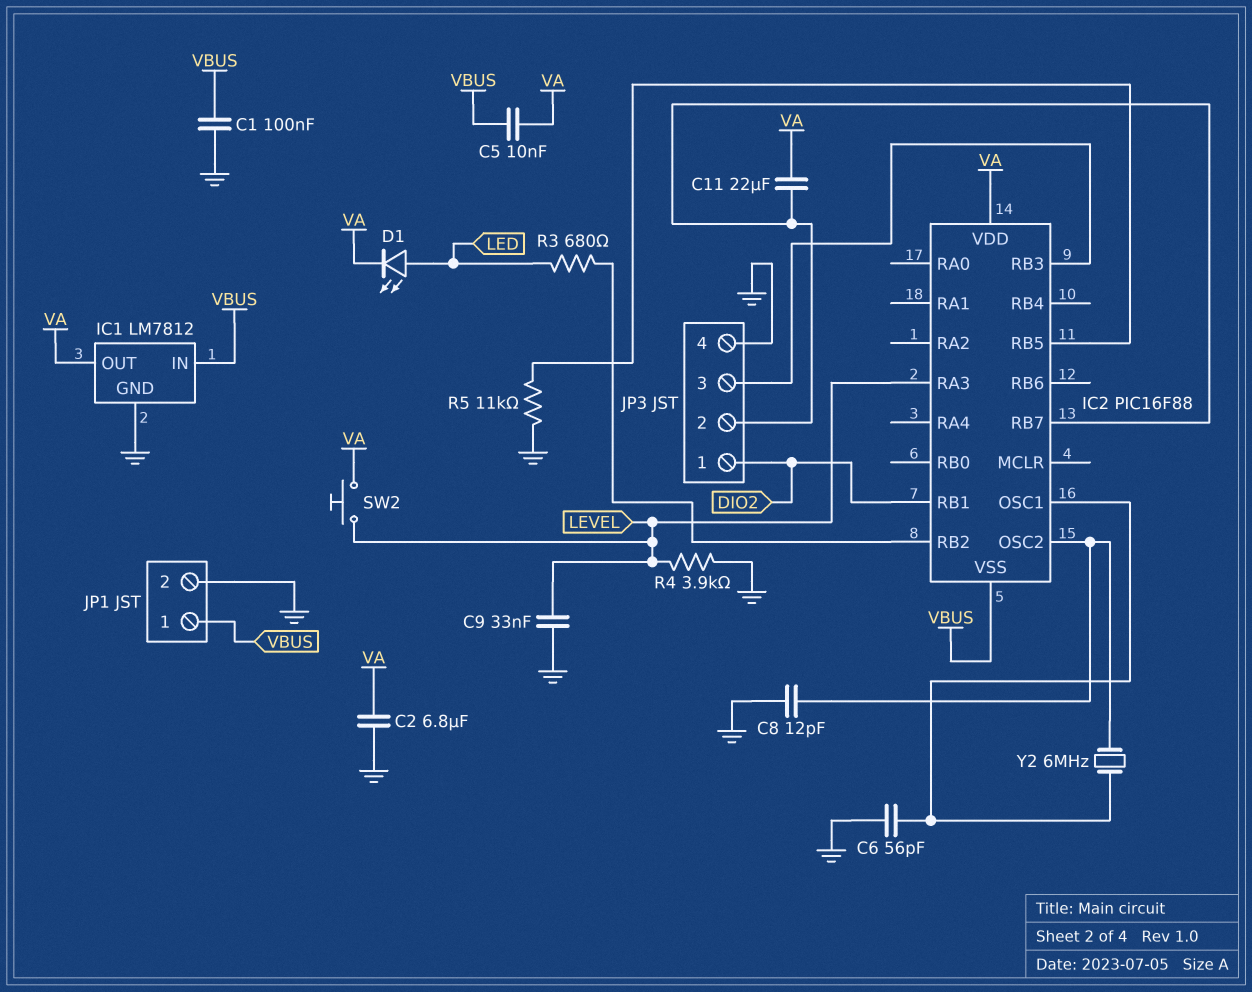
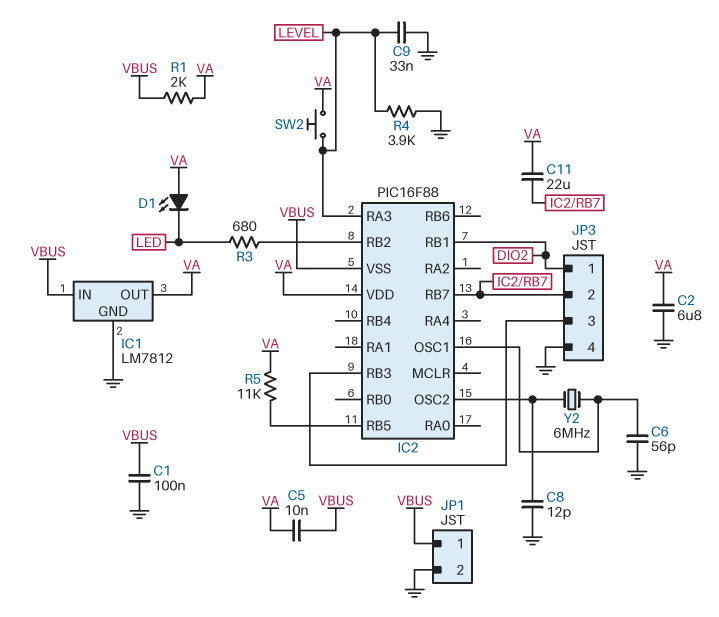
D1: LED (A LED, K VA) -> LED (A VA, K LED)
R1: none -> 2k (VA, VBUS)
R5: 11k (GND, IC2/RB5) -> 11k (IC2/RB5, VA)

